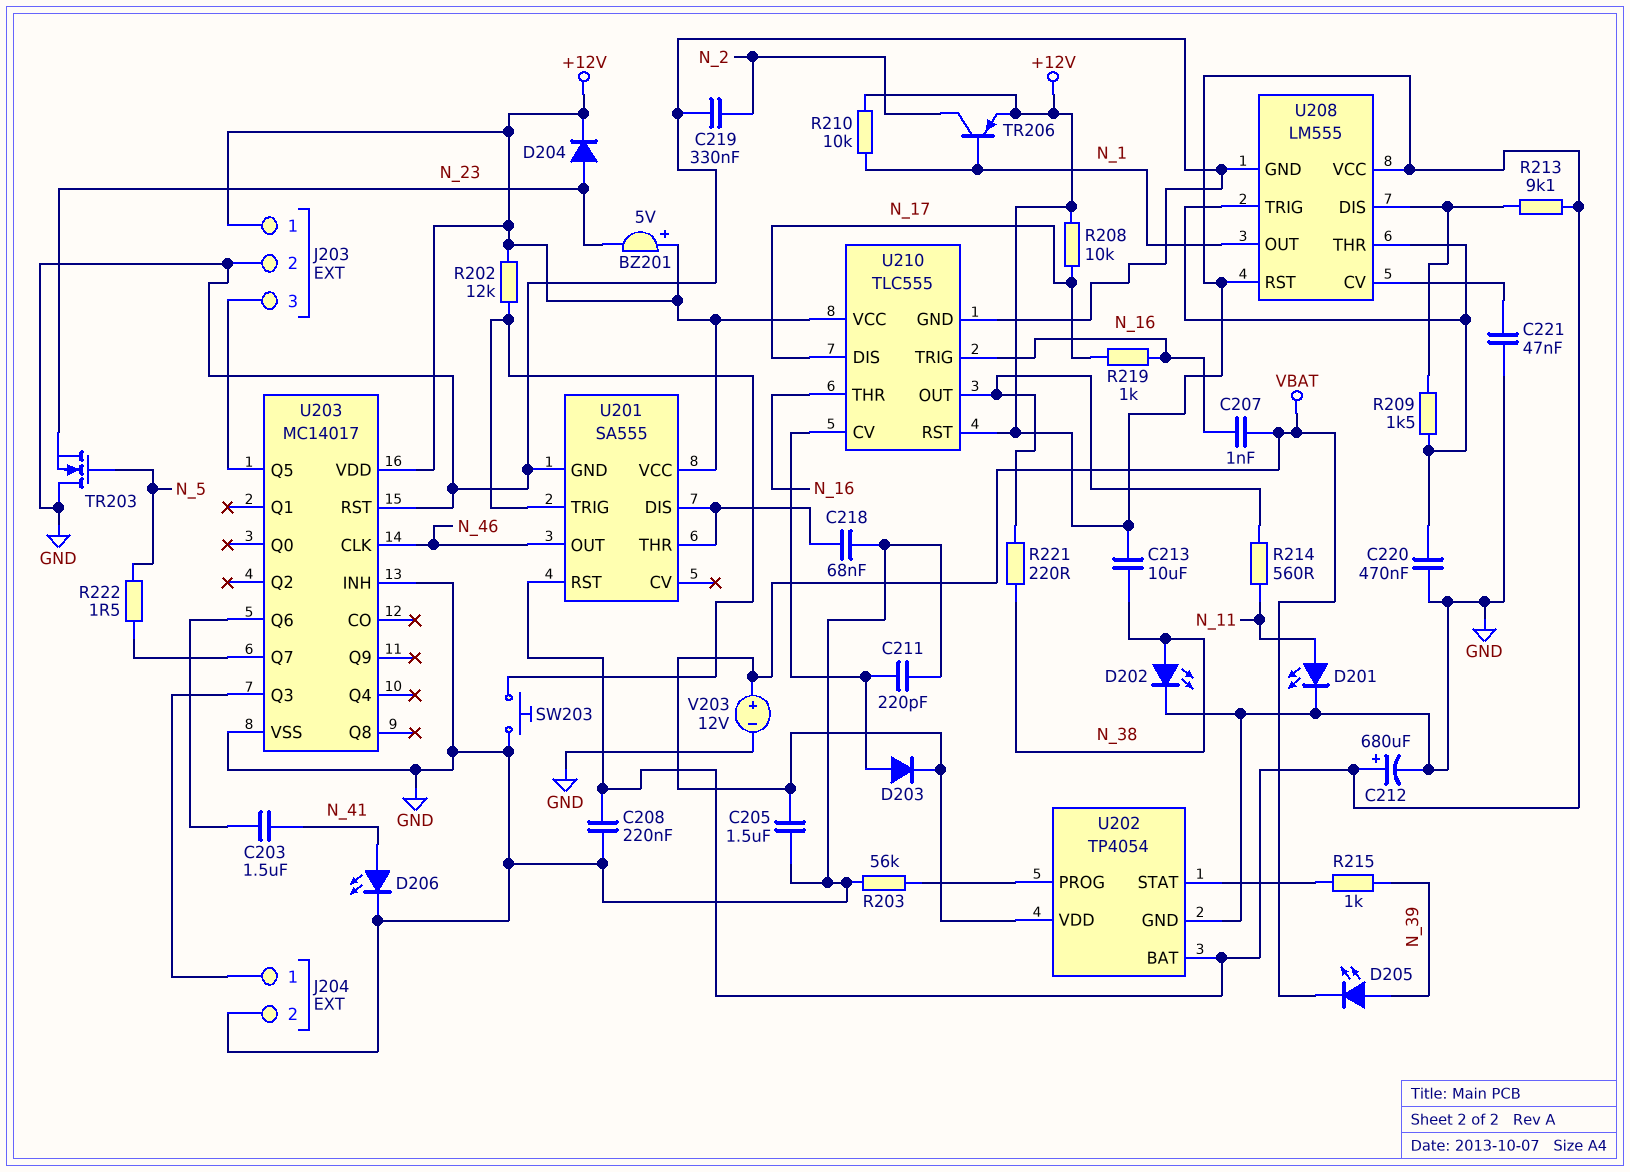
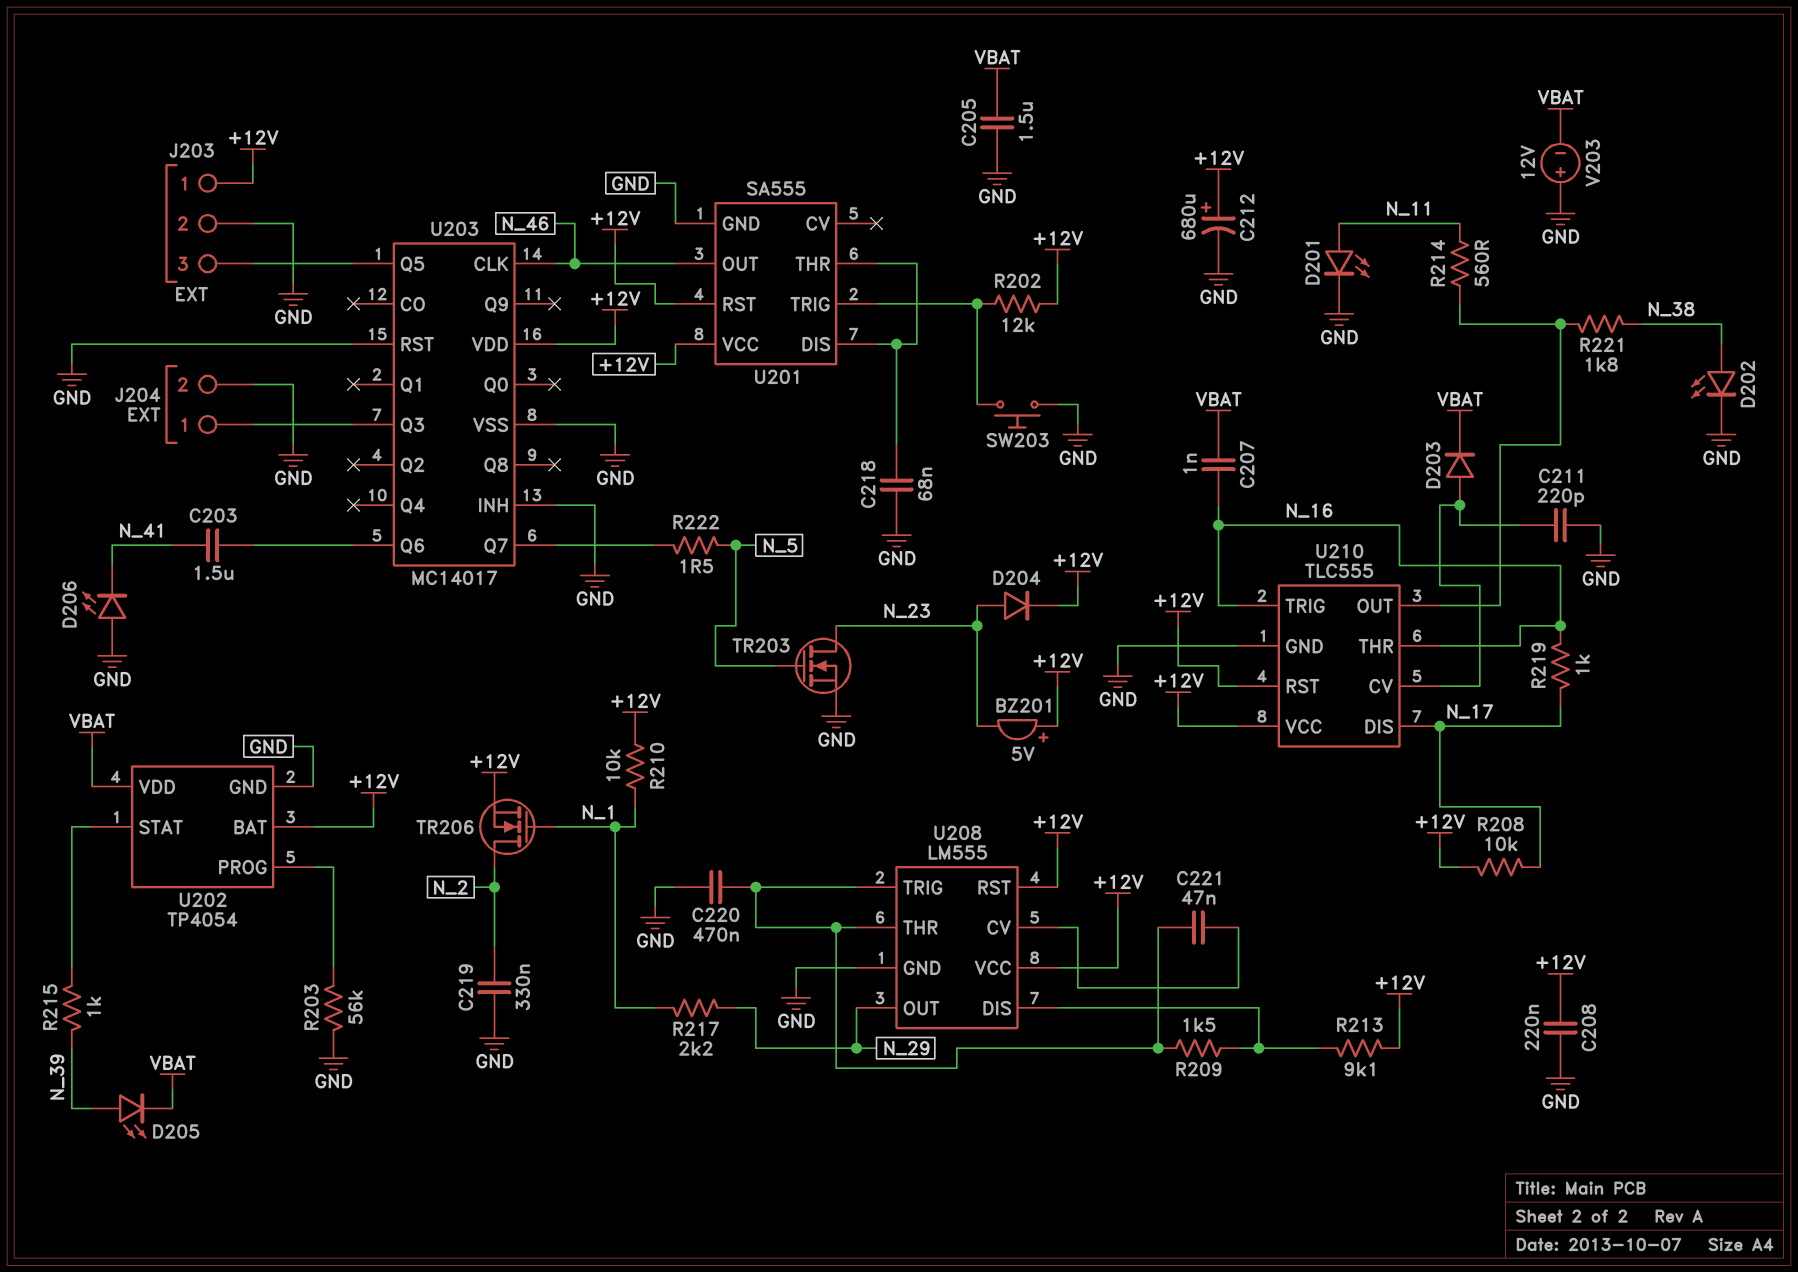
C213: 10uF (+12V, N_38) -> none
C221: 47nF (GND, U208/CV) -> 47nF (U208/CV, U208/THR)
D206: LED (A N_41, K GND) -> LED (A GND, K N_41)
R217: none -> 2.2k (N_1, N_29)
R221: 220 (N_38, U210/OUT) -> 1.8k (N_38, U210/OUT)
TR203: NMOS (G N_5, D GND, S N_23) -> NMOS (G N_5, D N_23, S GND)
TR206: PNP (B N_1, C N_2, E +12V) -> NMOS (G N_1, D N_2, S +12V)
U208 pin OUT: N_1 -> N_29
V203: 12V (plus VBAT, minus GND) -> 12V (plus GND, minus VBAT)

